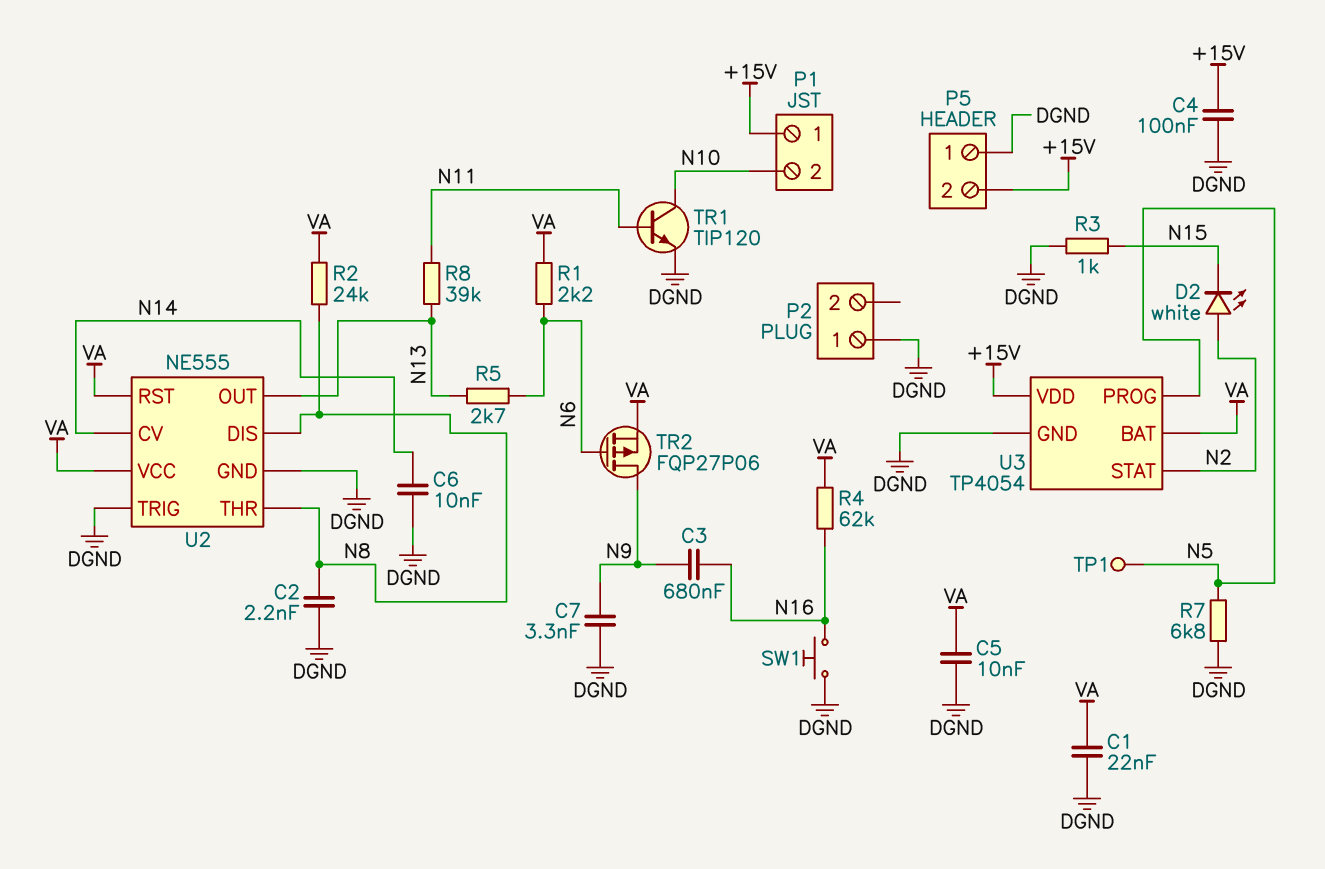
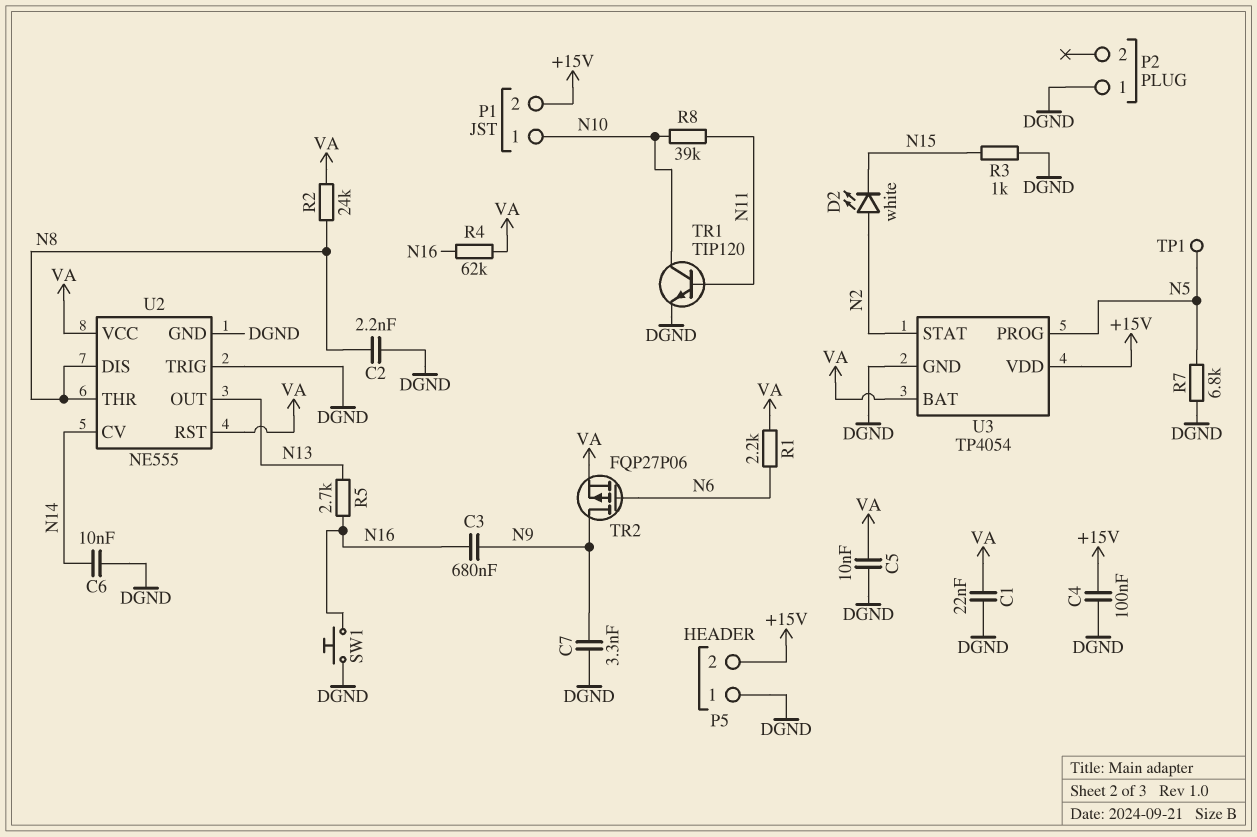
P1 pin 1: +15V -> N10
P1 pin 2: N10 -> +15V
R5: 2.7k (N6, N13) -> 2.7k (N13, N16)
R8: 39k (N11, N13) -> 39k (N10, N11)

